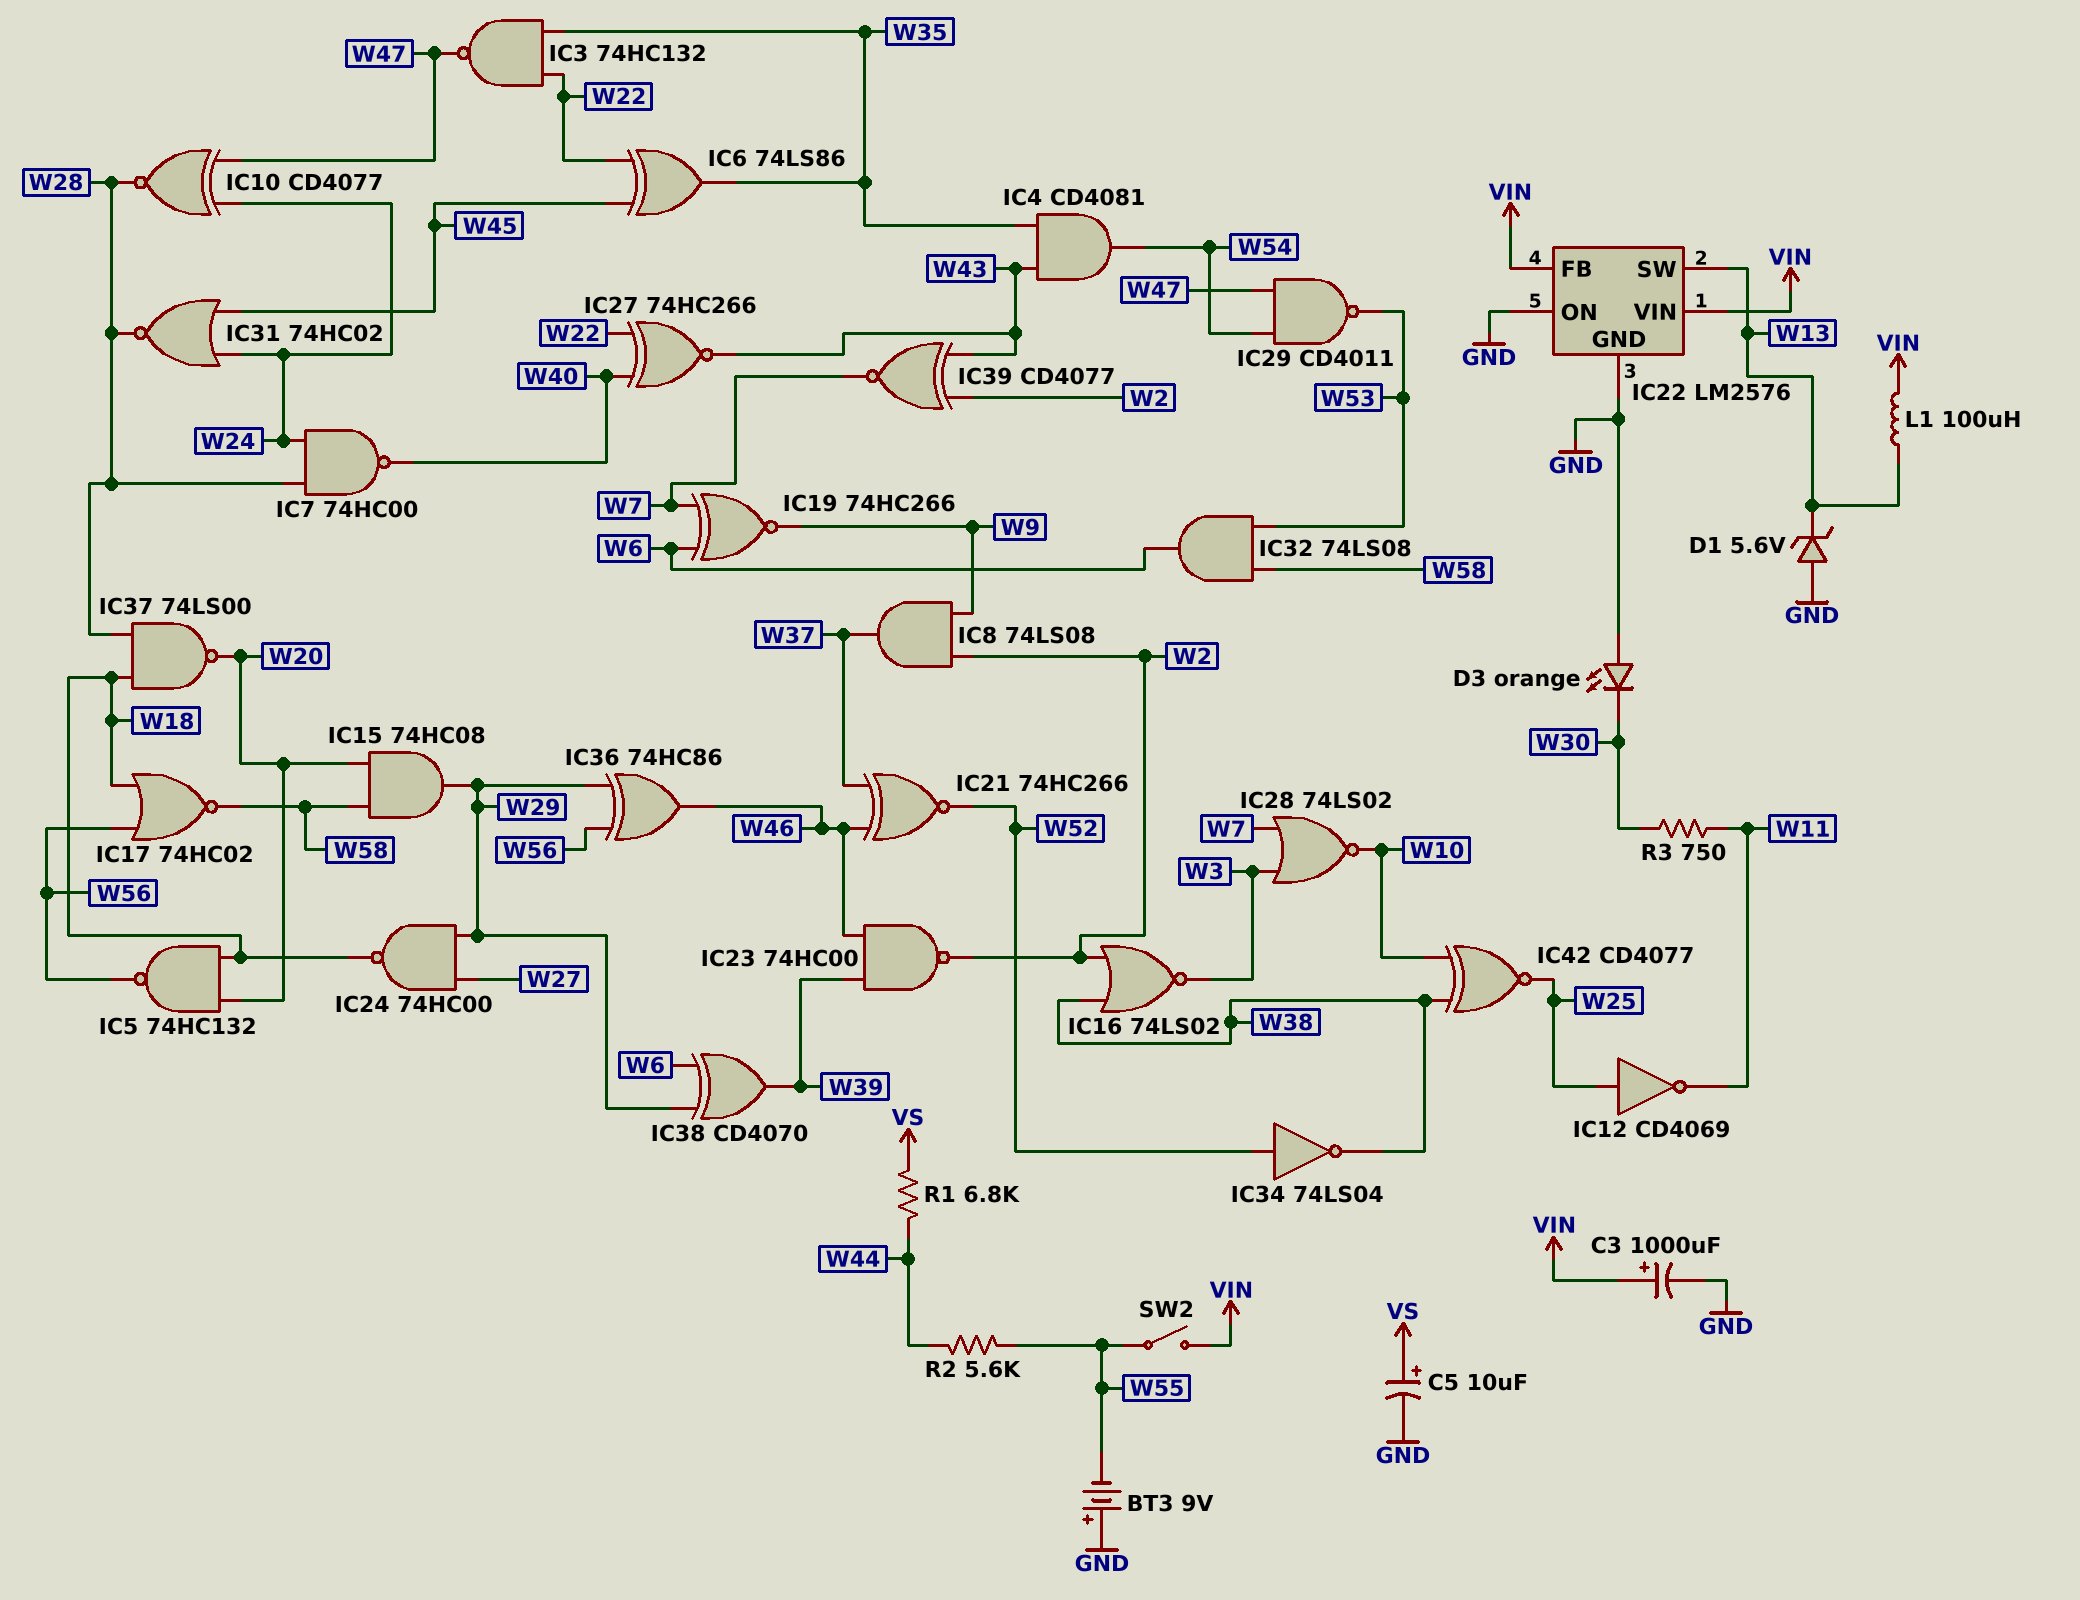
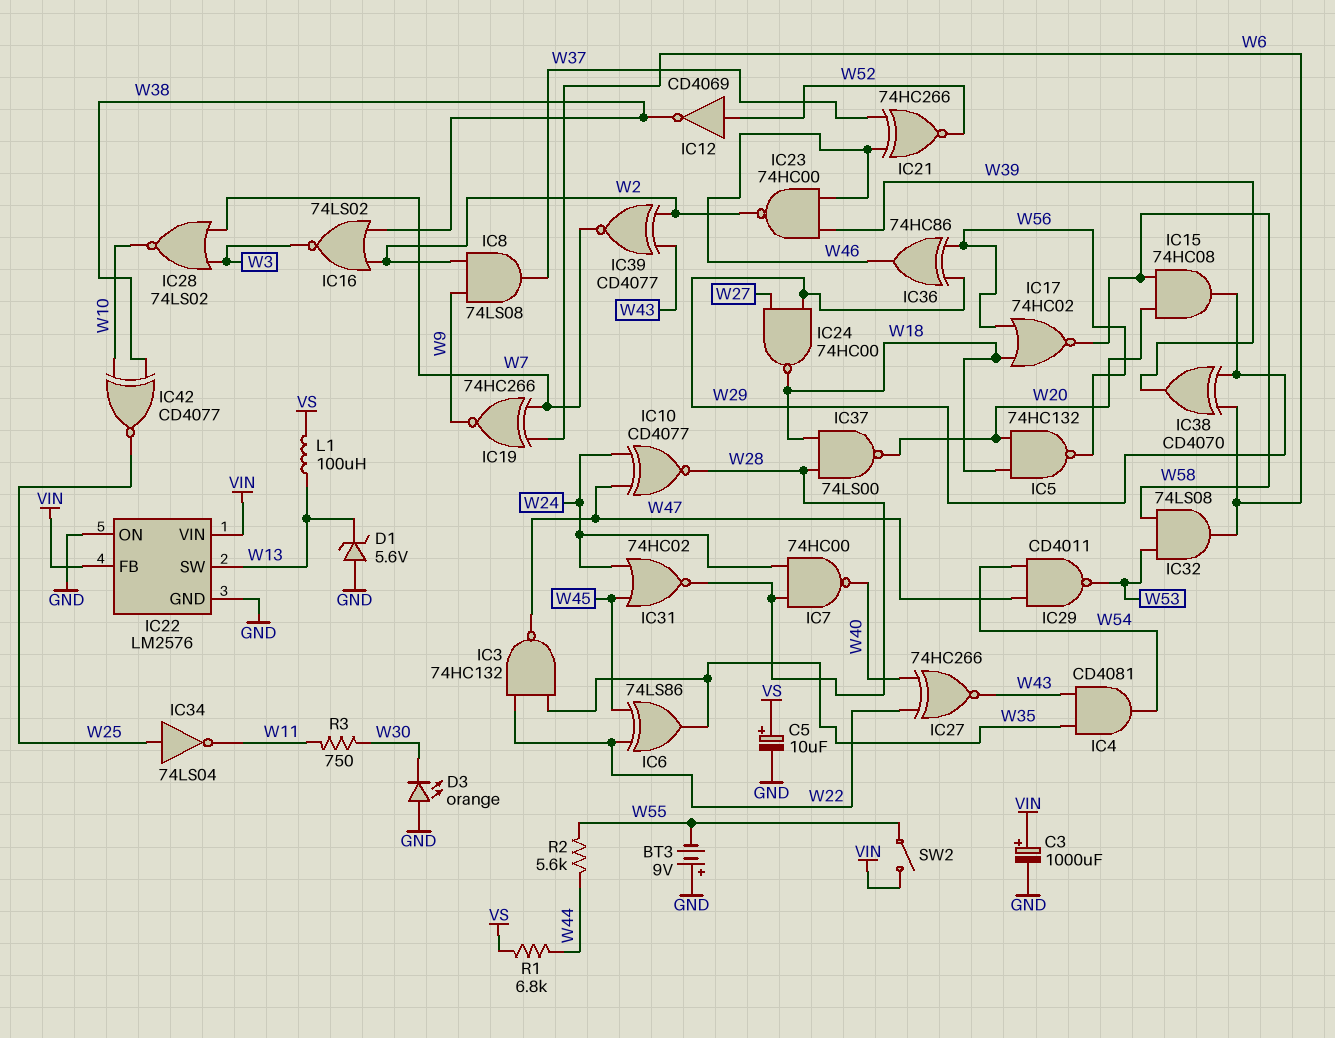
IC12: NOT CD4069 (in W25, out W11) -> NOT CD4069 (in W52, out W38)
IC34: NOT 74LS04 (in W52, out W38) -> NOT 74LS04 (in W25, out W11)
L1: 100uH (VIN, W13) -> 100uH (VS, W13)

